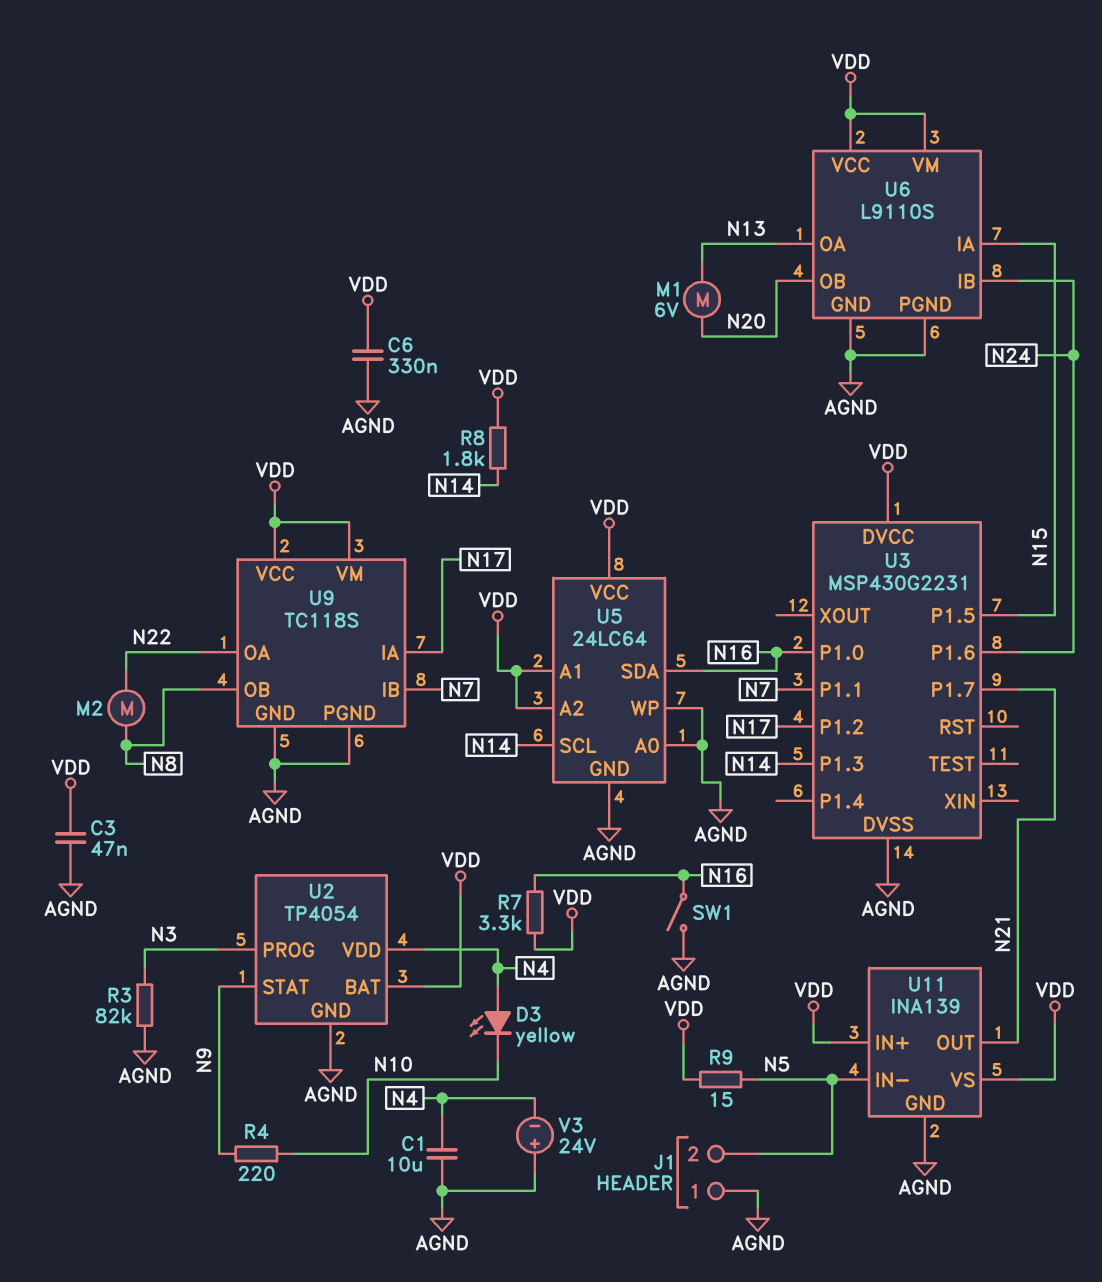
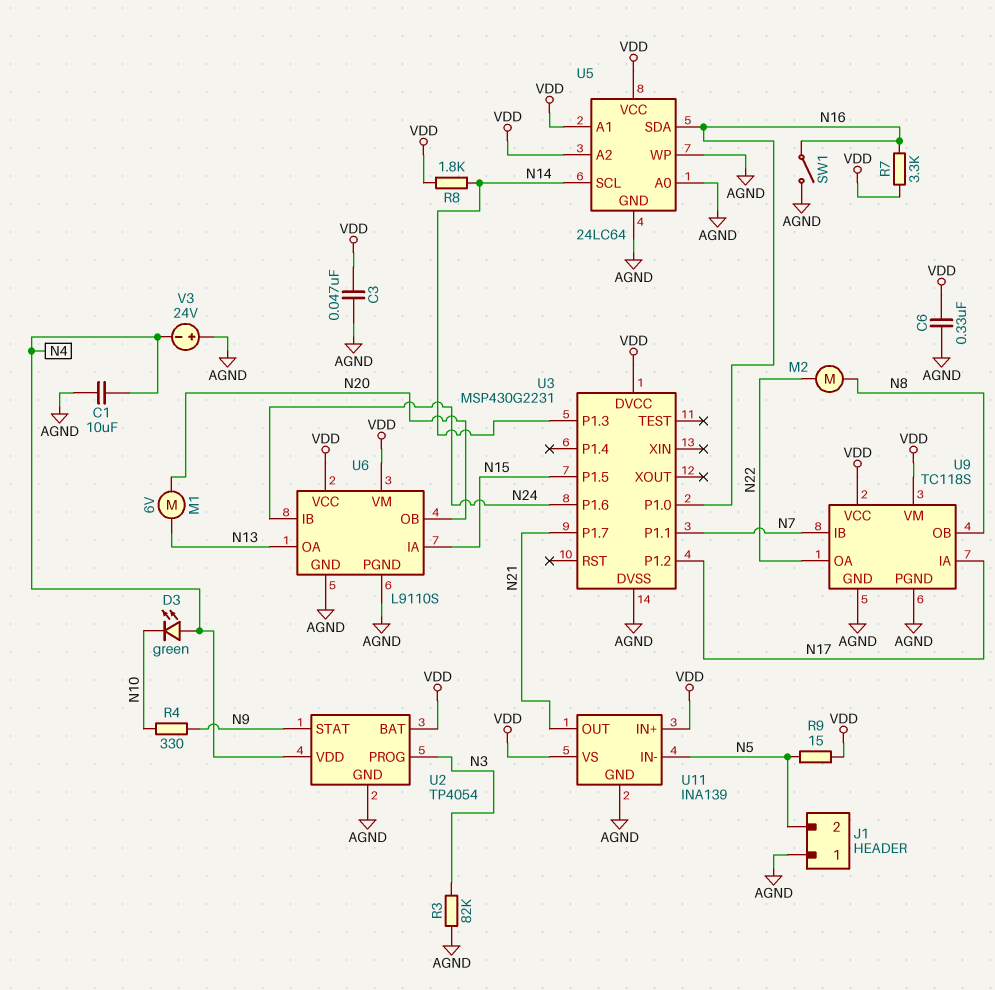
D3: LED yellow (A N4, K N10) -> LED green (A N4, K N10)
R4: 220 (N9, N10) -> 330 (N9, N10)

